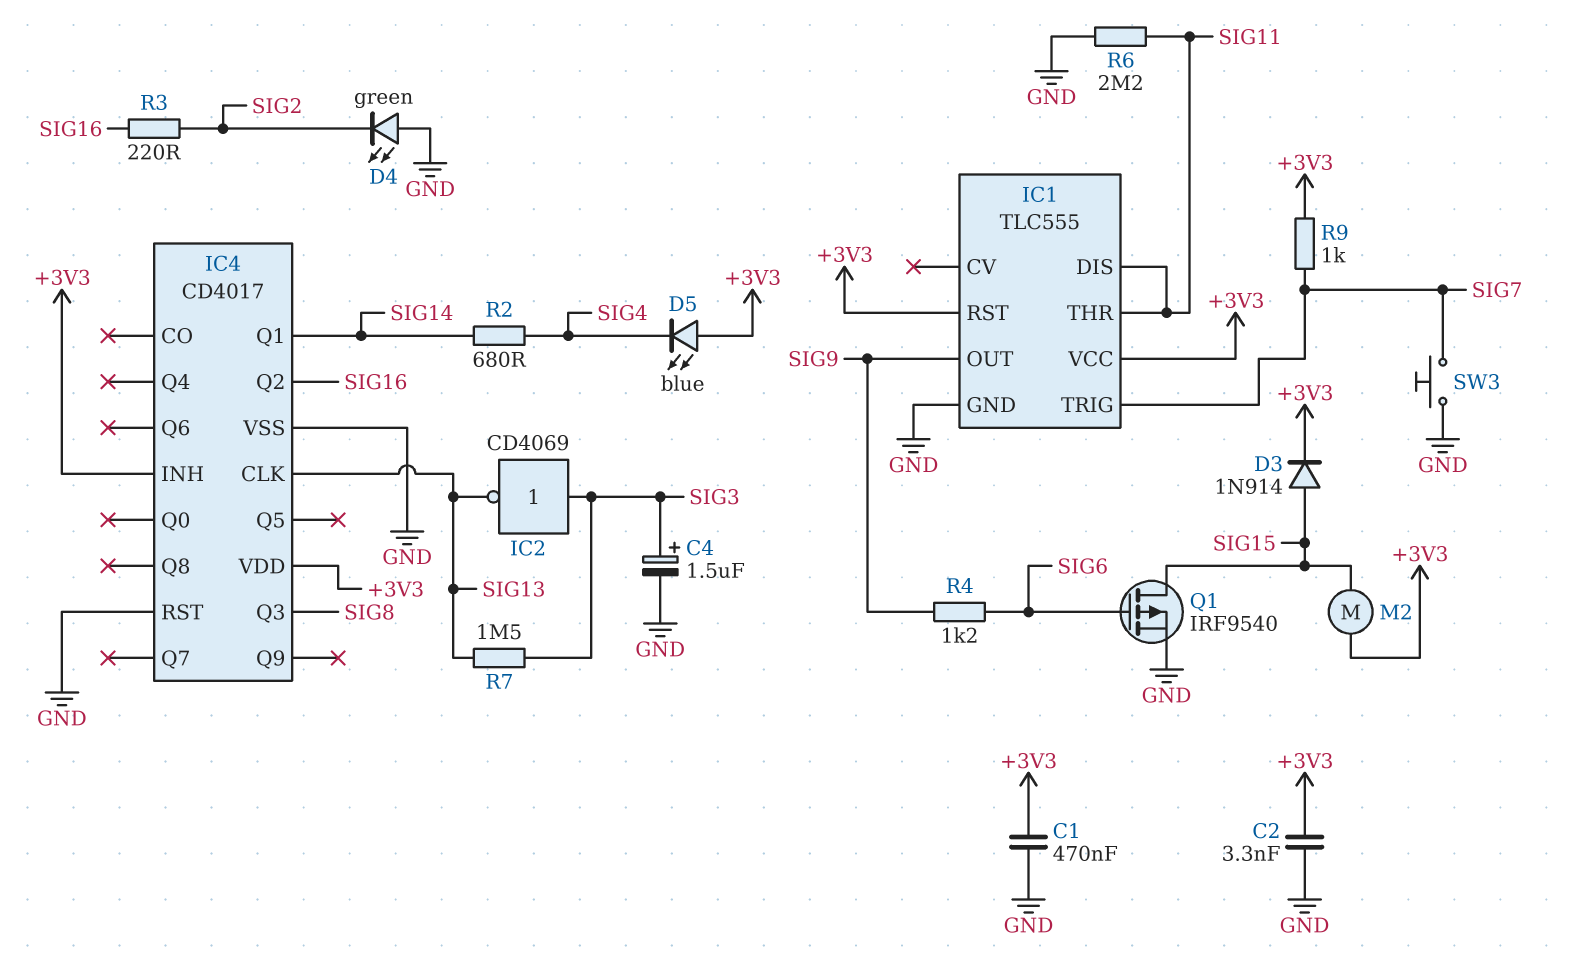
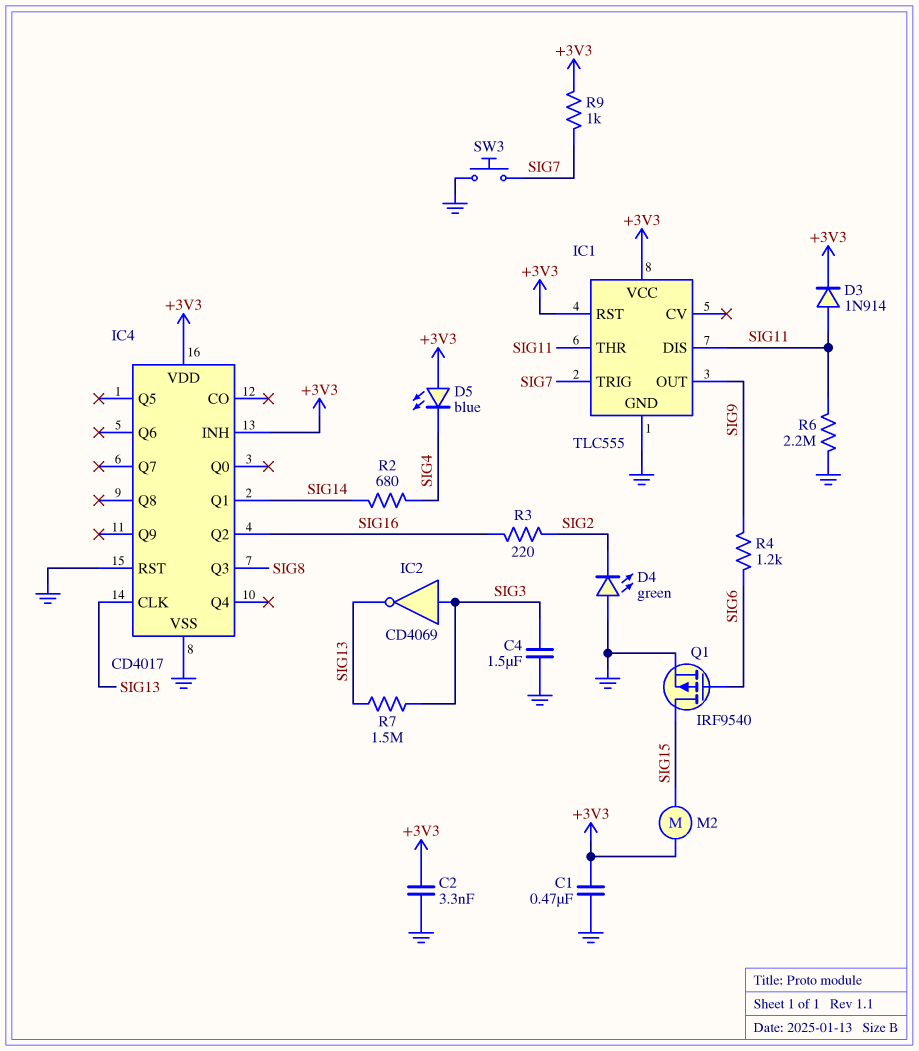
C4: 1.5uF (plus SIG3, minus GND) -> 1.5uF (GND, SIG3)
D3: diode 1N914 (A SIG15, K +3V3) -> diode 1N914 (A SIG11, K +3V3)

